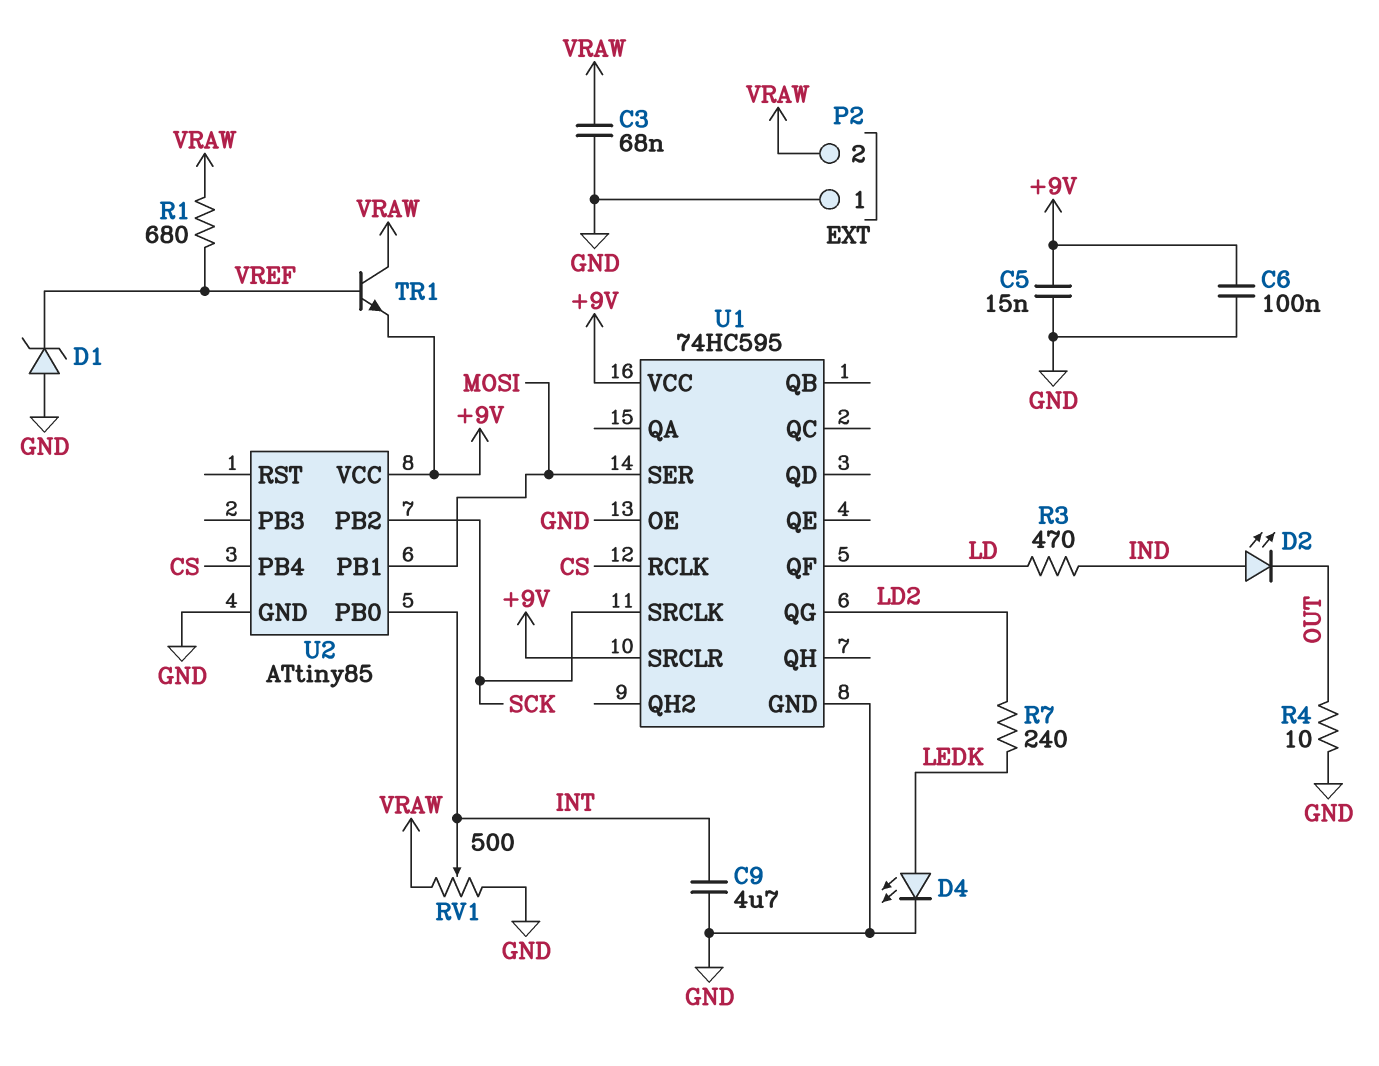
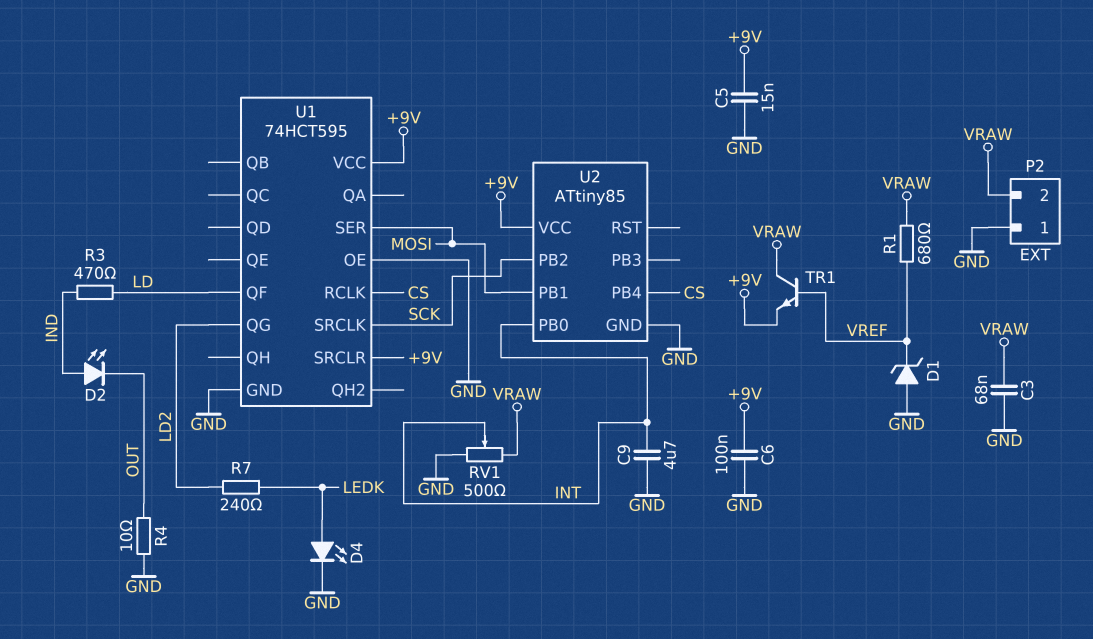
U1: 74HC595 -> 74HCT595

